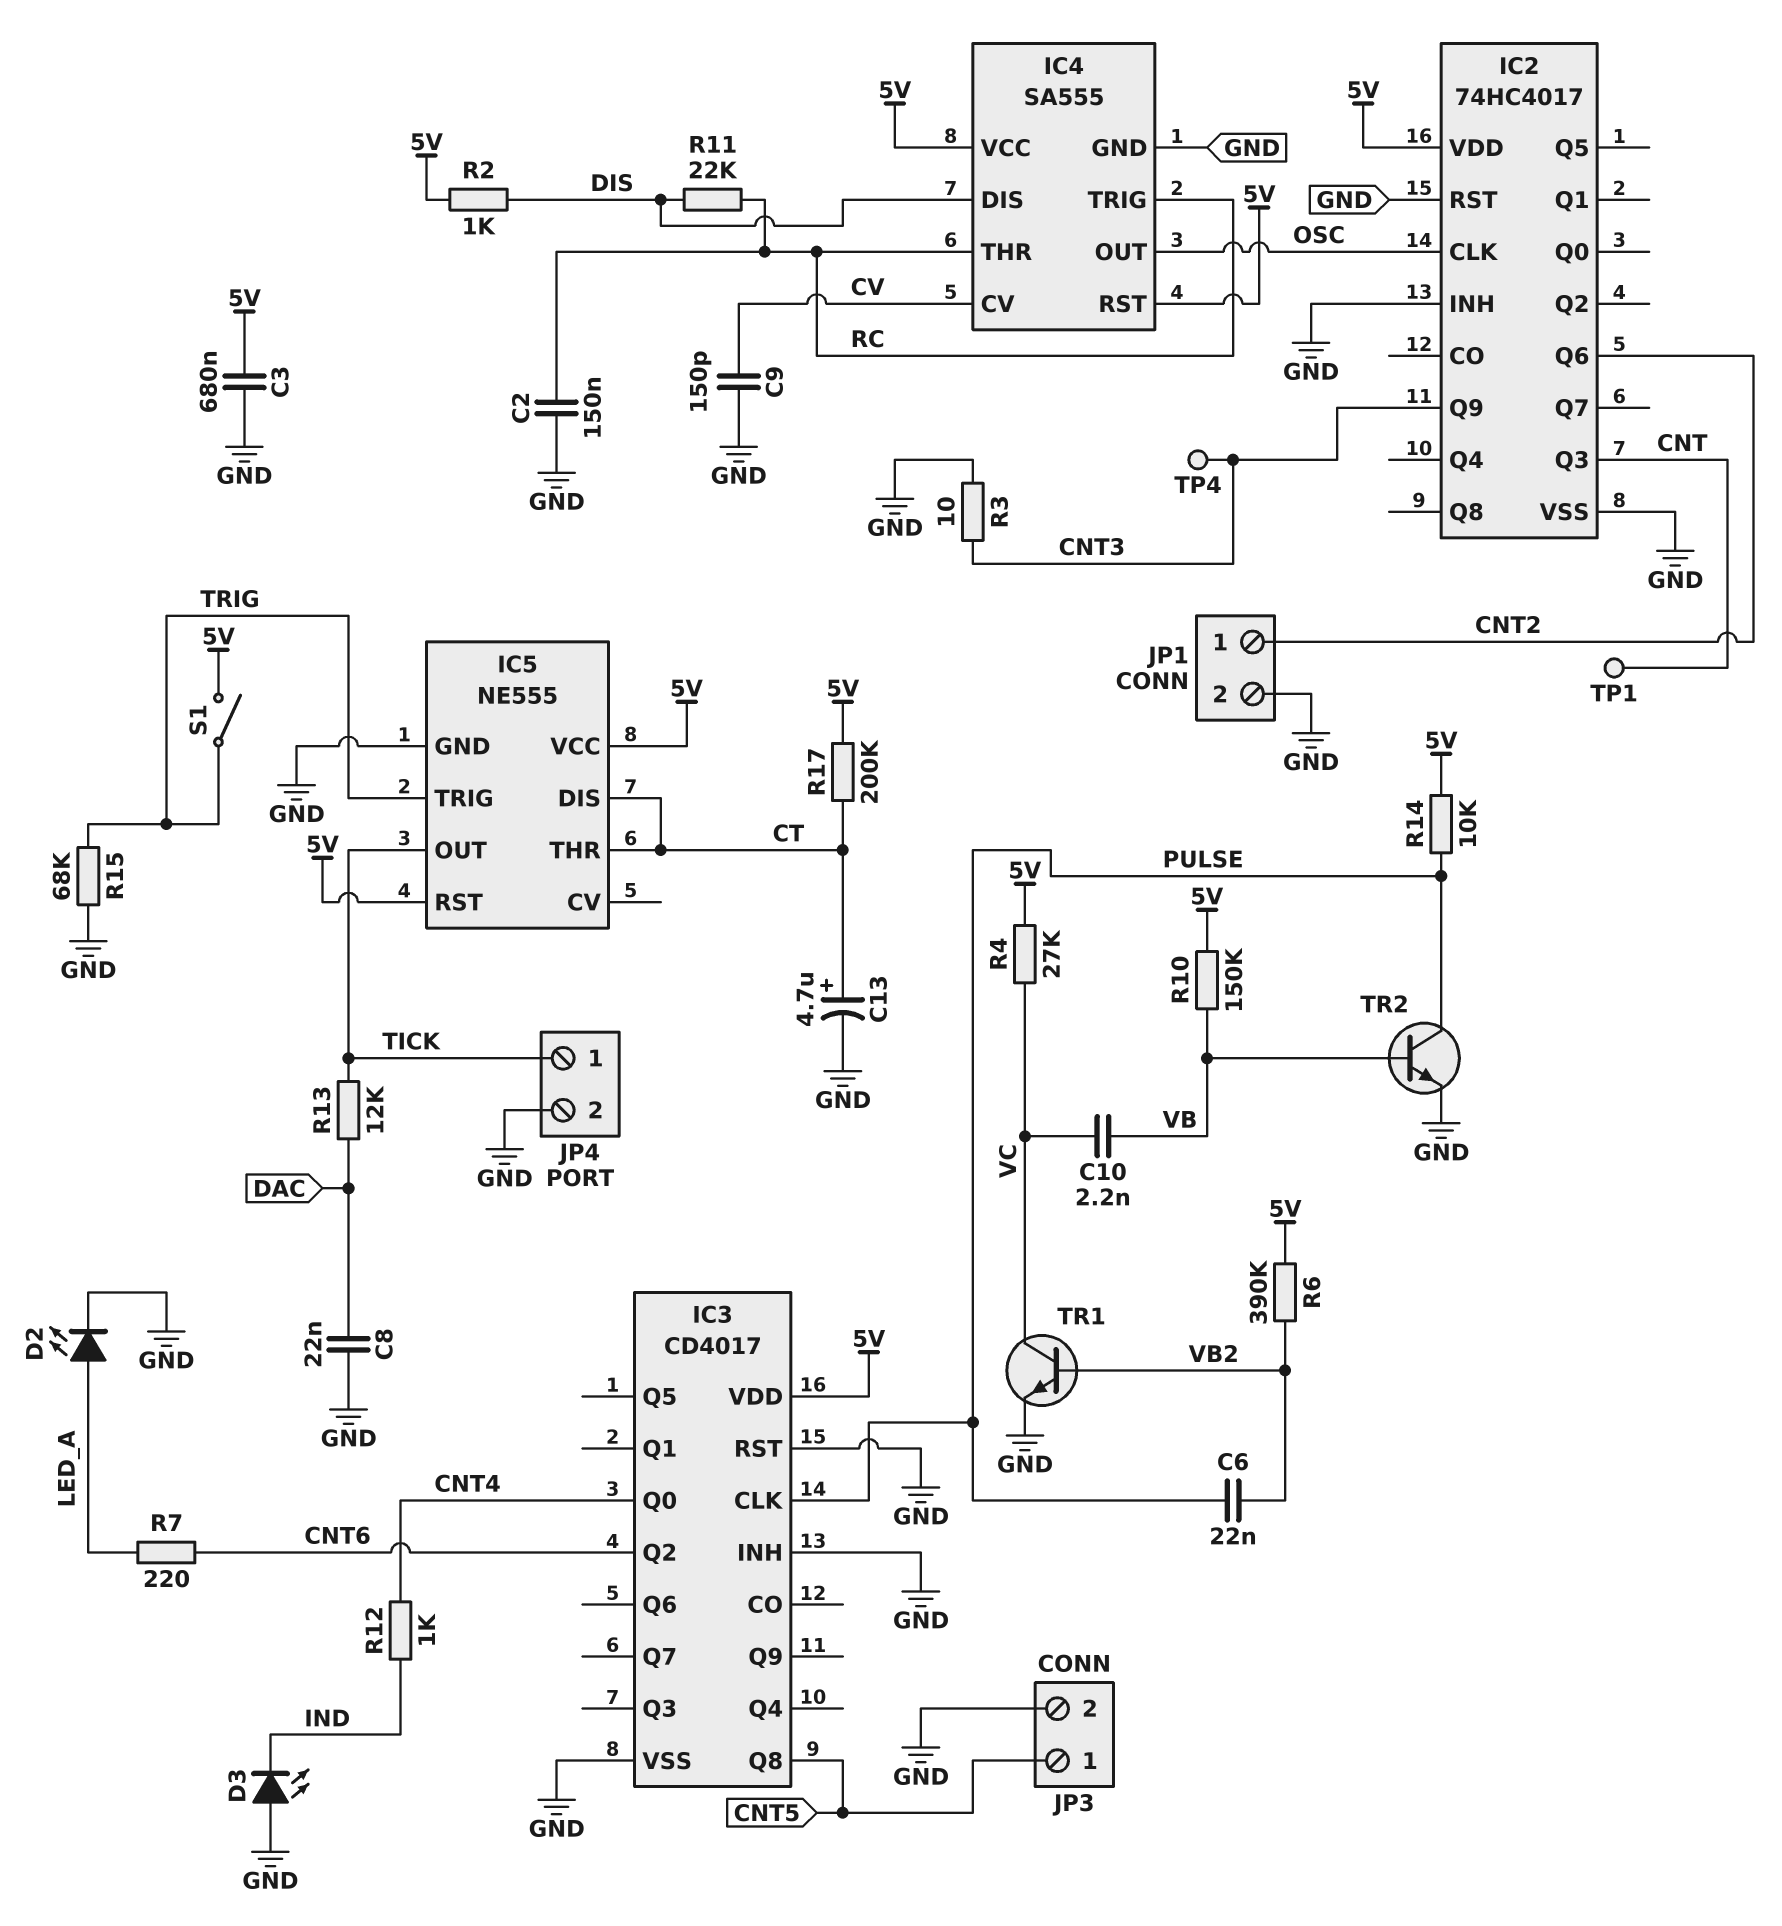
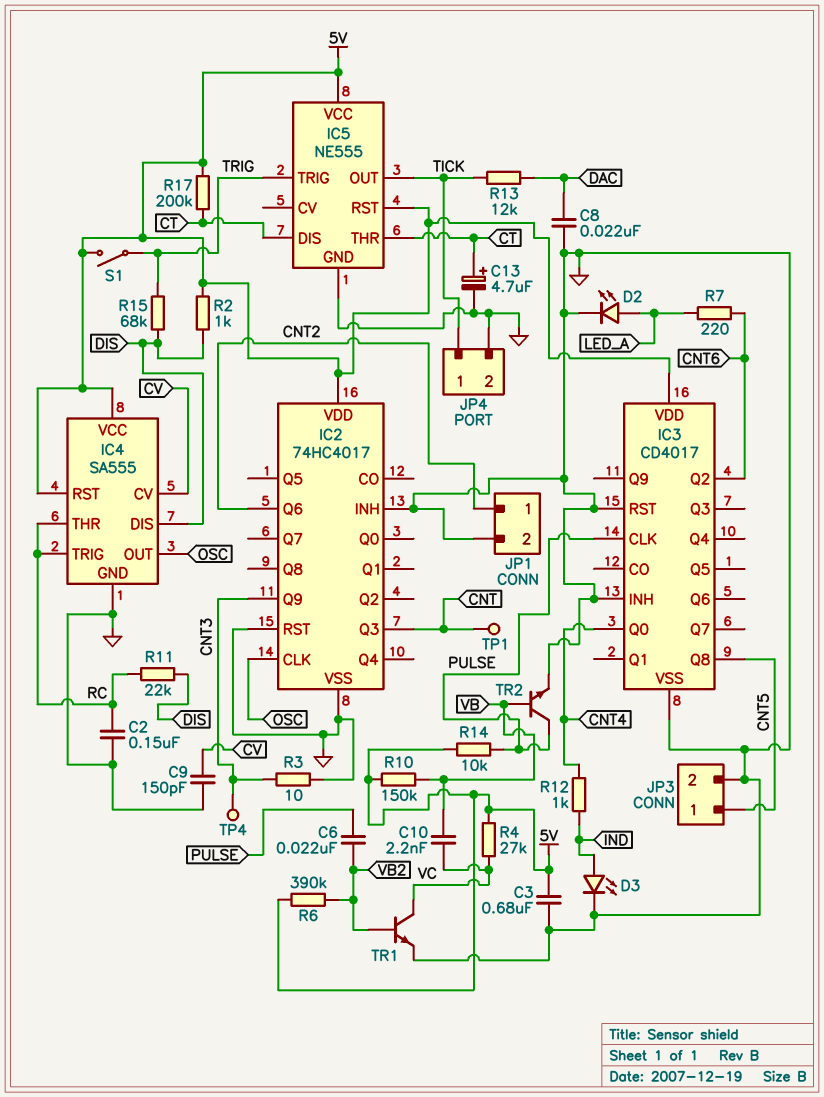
D3: LED (A GND, K IND) -> LED (A IND, K GND)
R15: 68k (GND, TRIG) -> 68k (DIS, TRIG)

